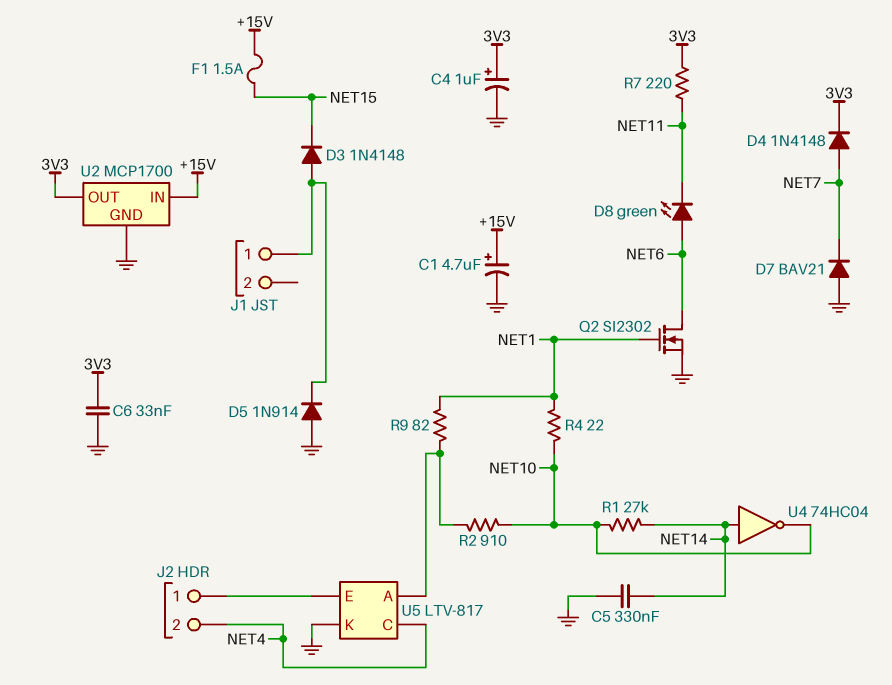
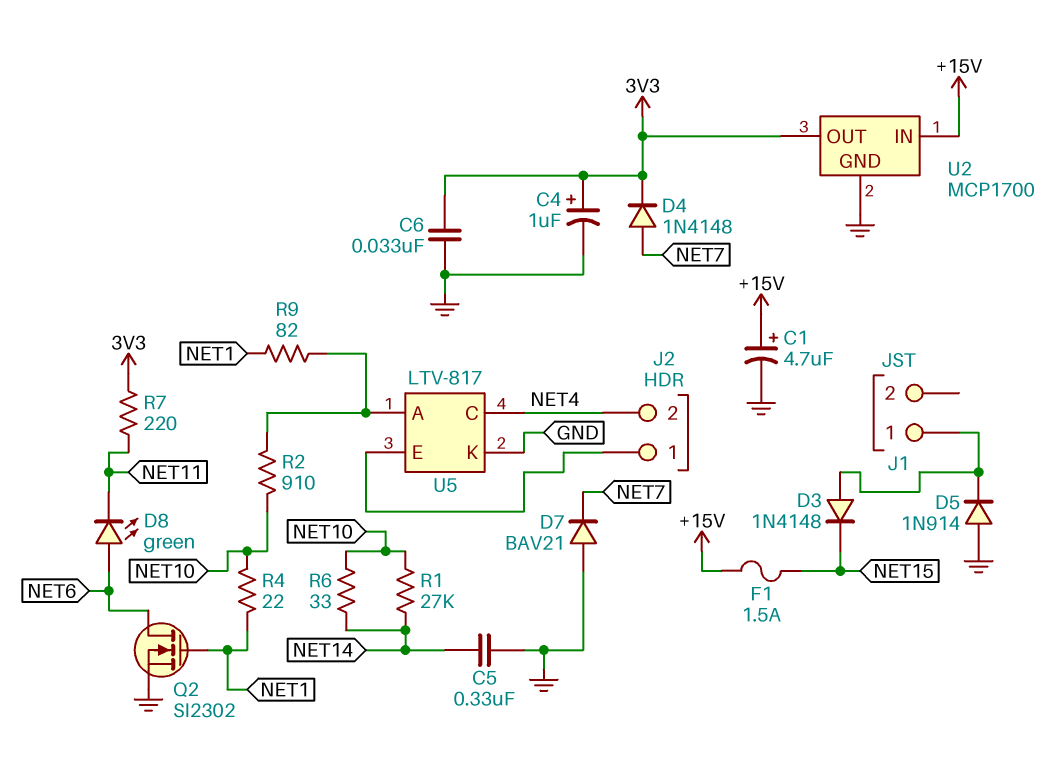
R6: none -> 33 (NET10, NET14)
U4: NOT 74HC04 (in NET14, out NET10) -> none

